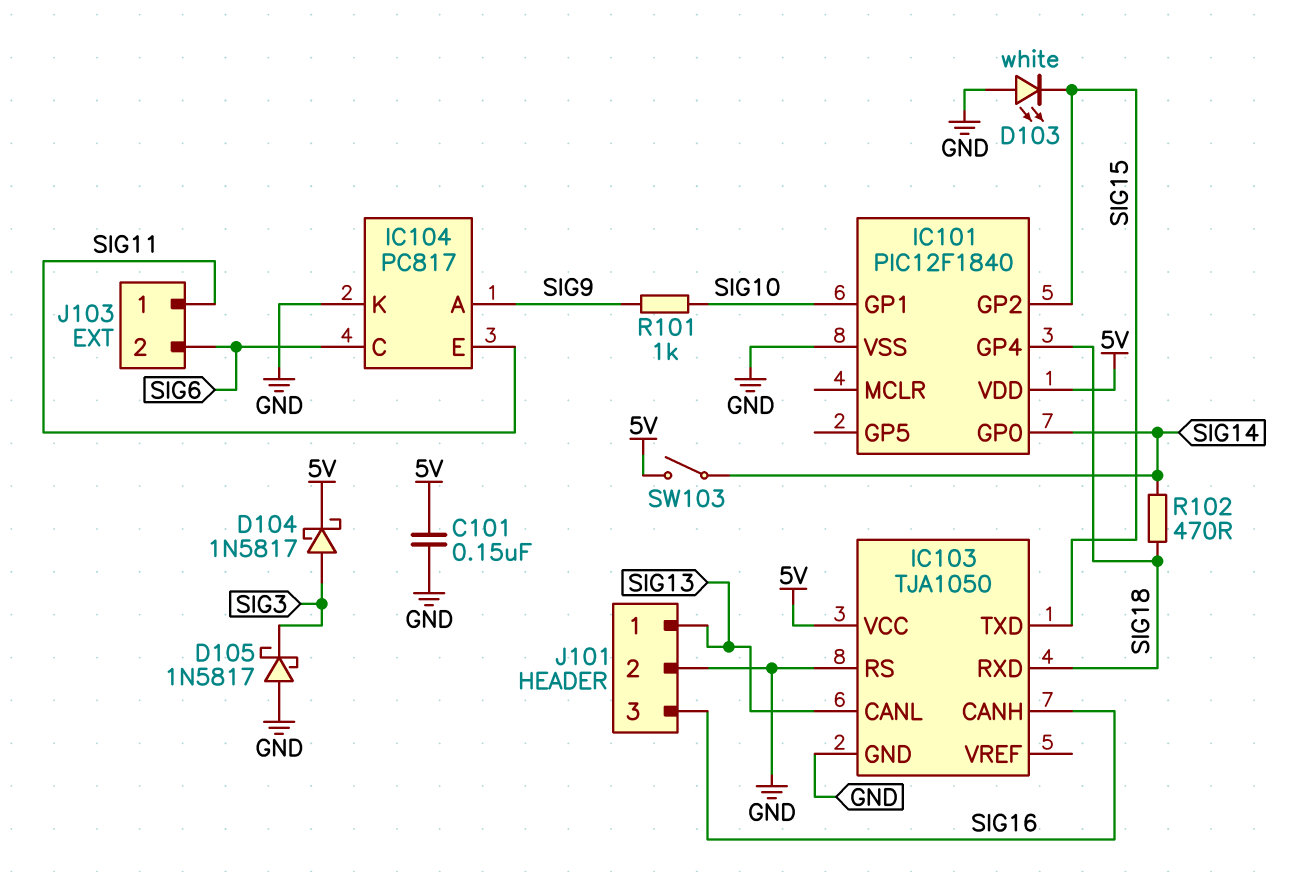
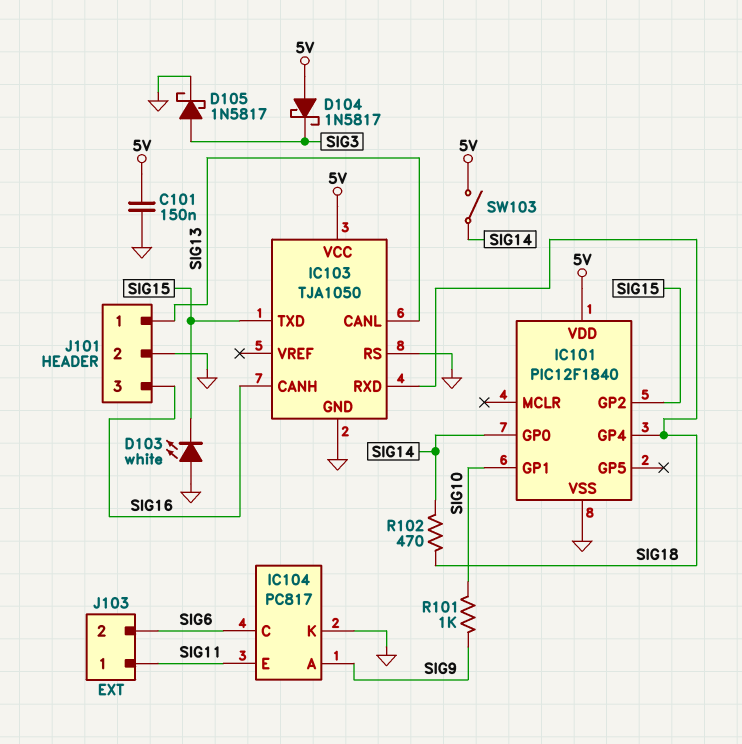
D104: schottky 1N5817 (A SIG3, K 5V) -> schottky 1N5817 (A 5V, K SIG3)
D105: schottky 1N5817 (A GND, K SIG3) -> schottky 1N5817 (A SIG3, K GND)

